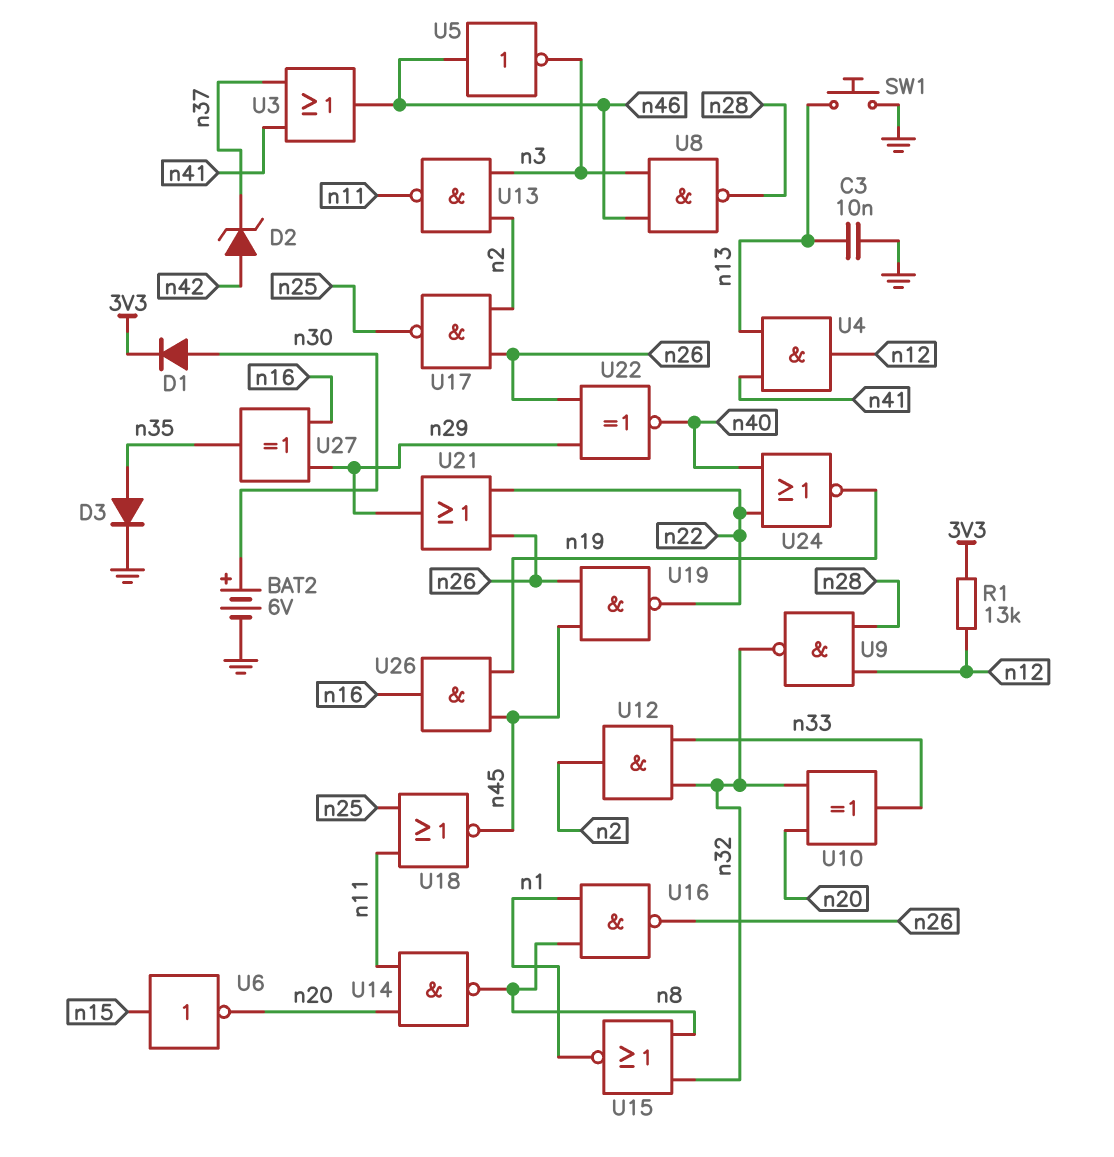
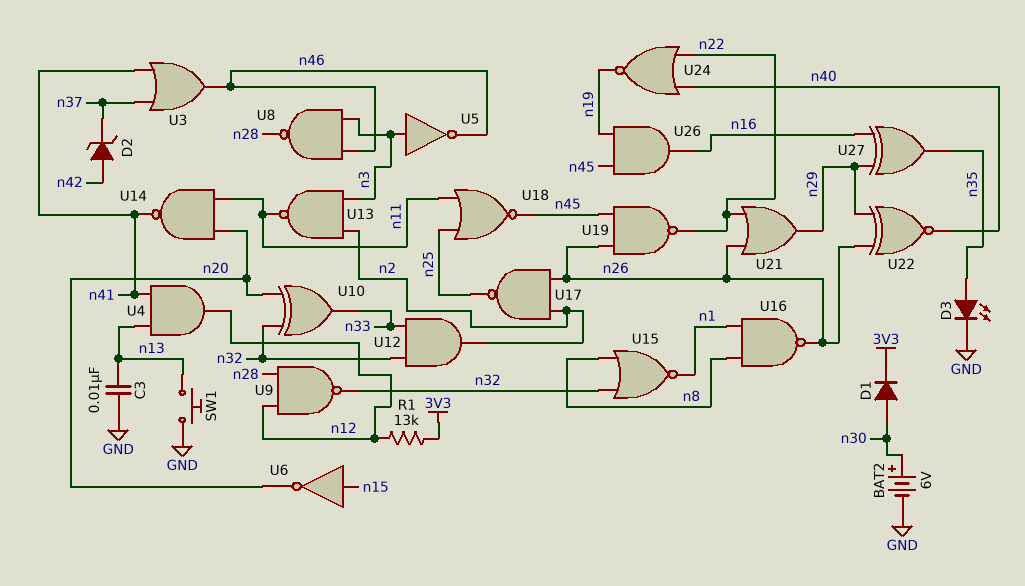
D3: diode (A n35, K GND) -> LED (A n35, K GND)
U5: NOT (in n46, out n3) -> NOT (in n3, out n46)
U14: NAND (in n11, in n20, out n8) -> NAND (in n11, in n20, out n41)

